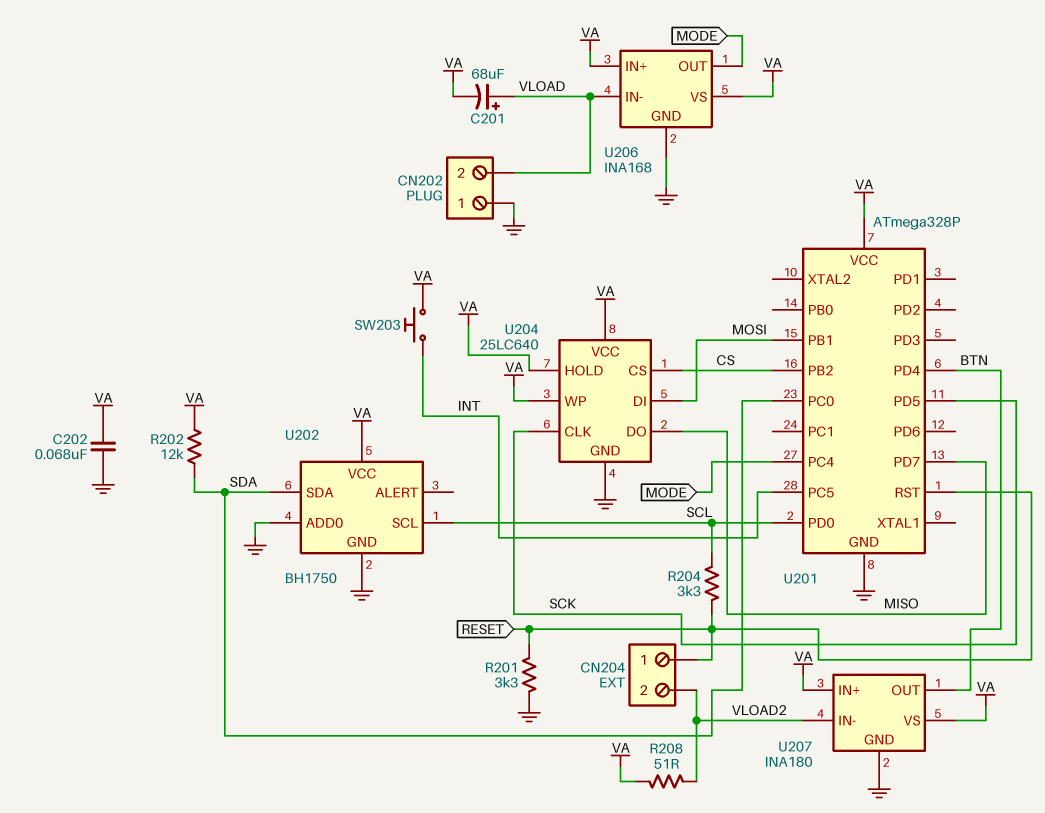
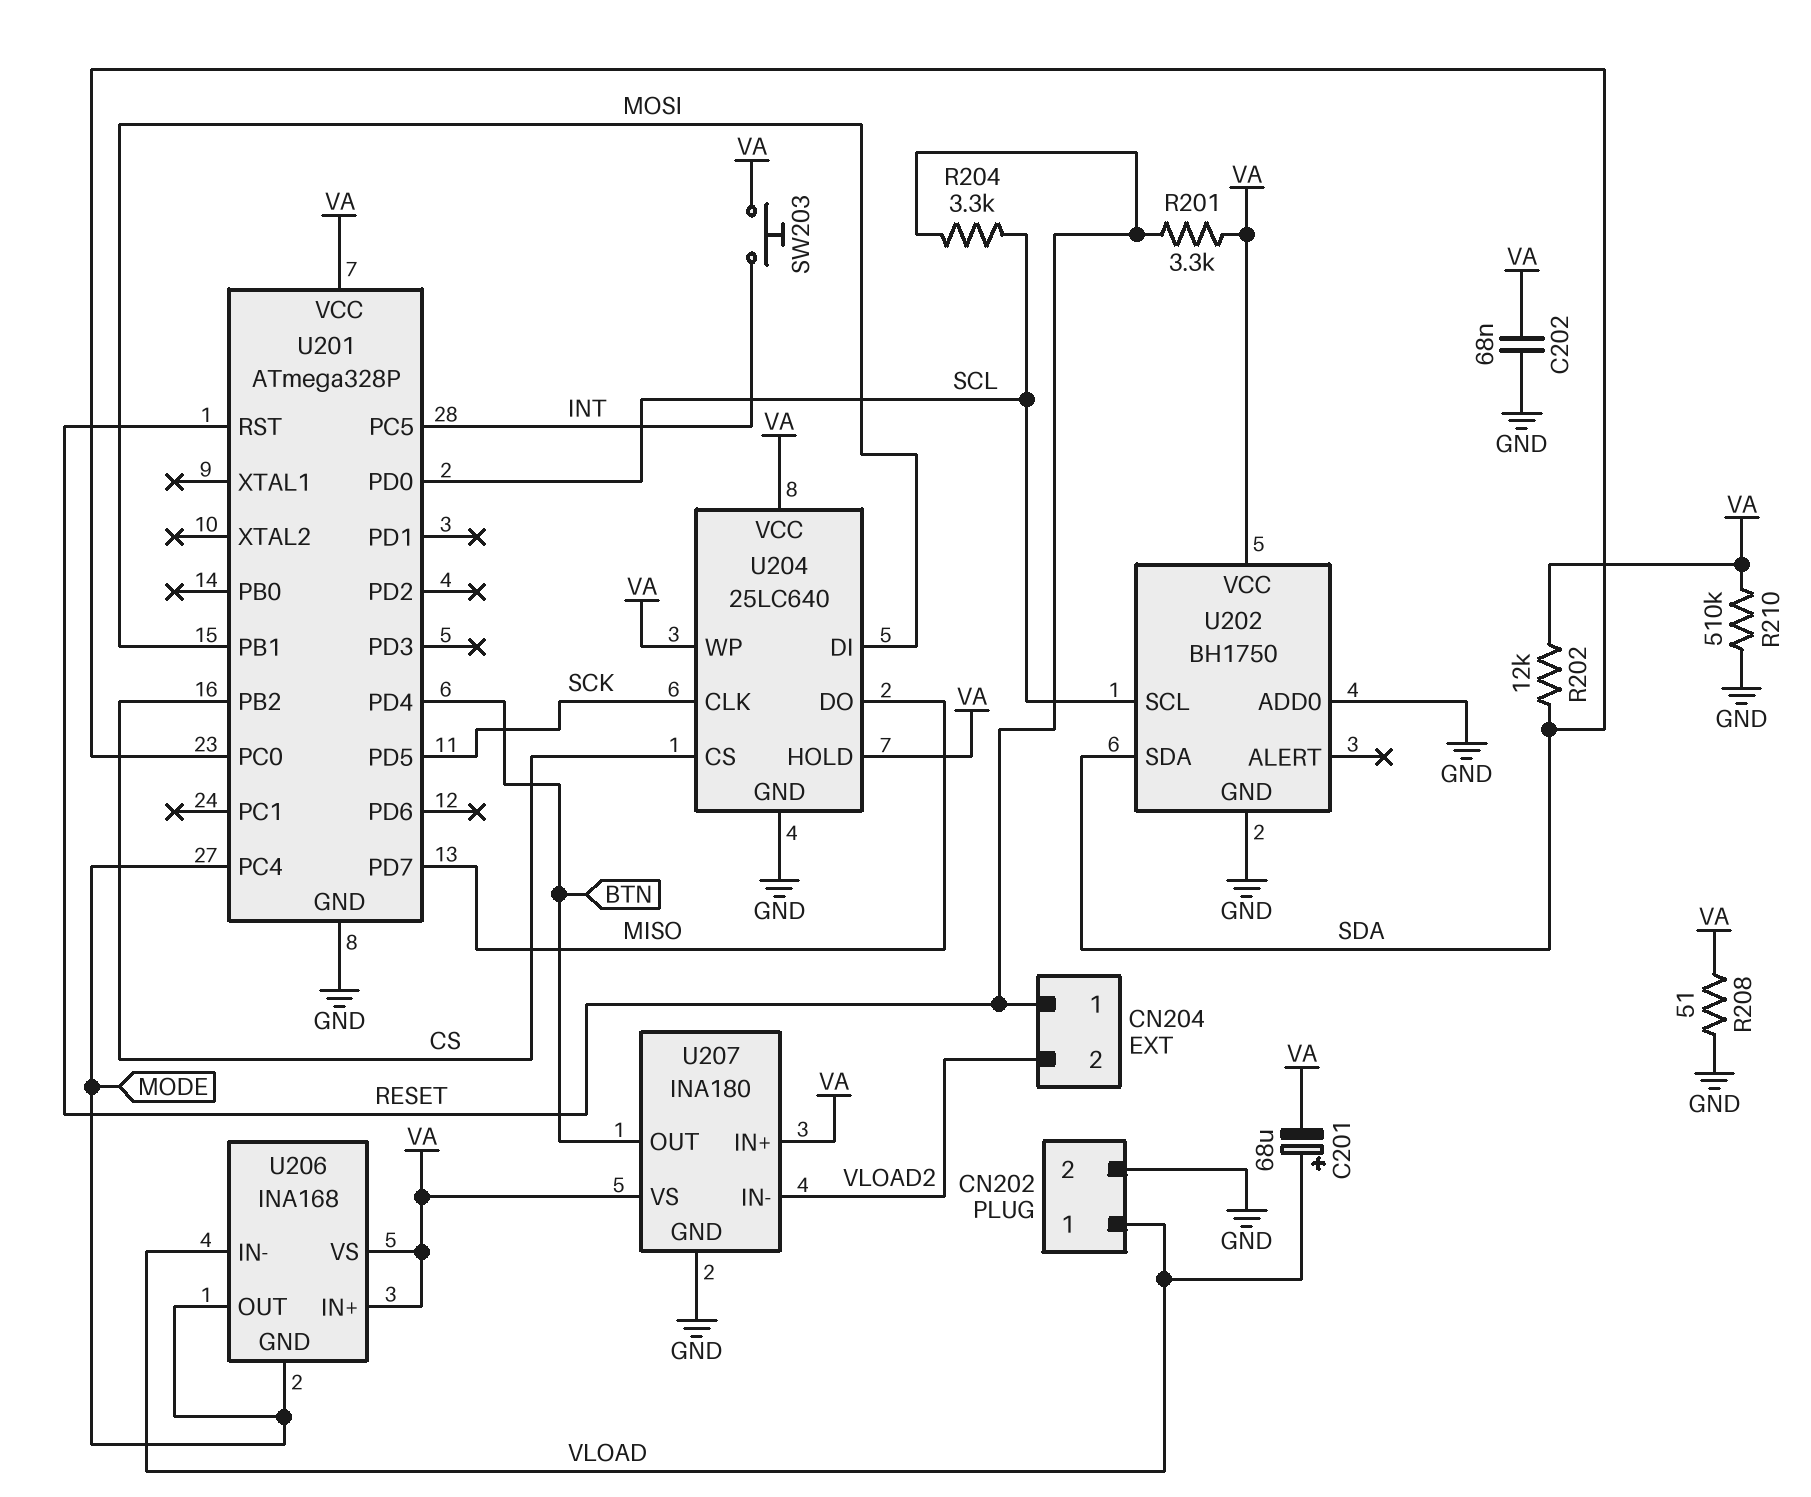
CN202 pin 1: GND -> VLOAD
CN202 pin 2: VLOAD -> GND
R201: 3.3k (GND, RESET) -> 3.3k (RESET, VA)
R208: 51 (VA, VLOAD2) -> 51 (GND, VA)
R210: none -> 510k (GND, VA)
U206 pin GND: GND -> MODE

